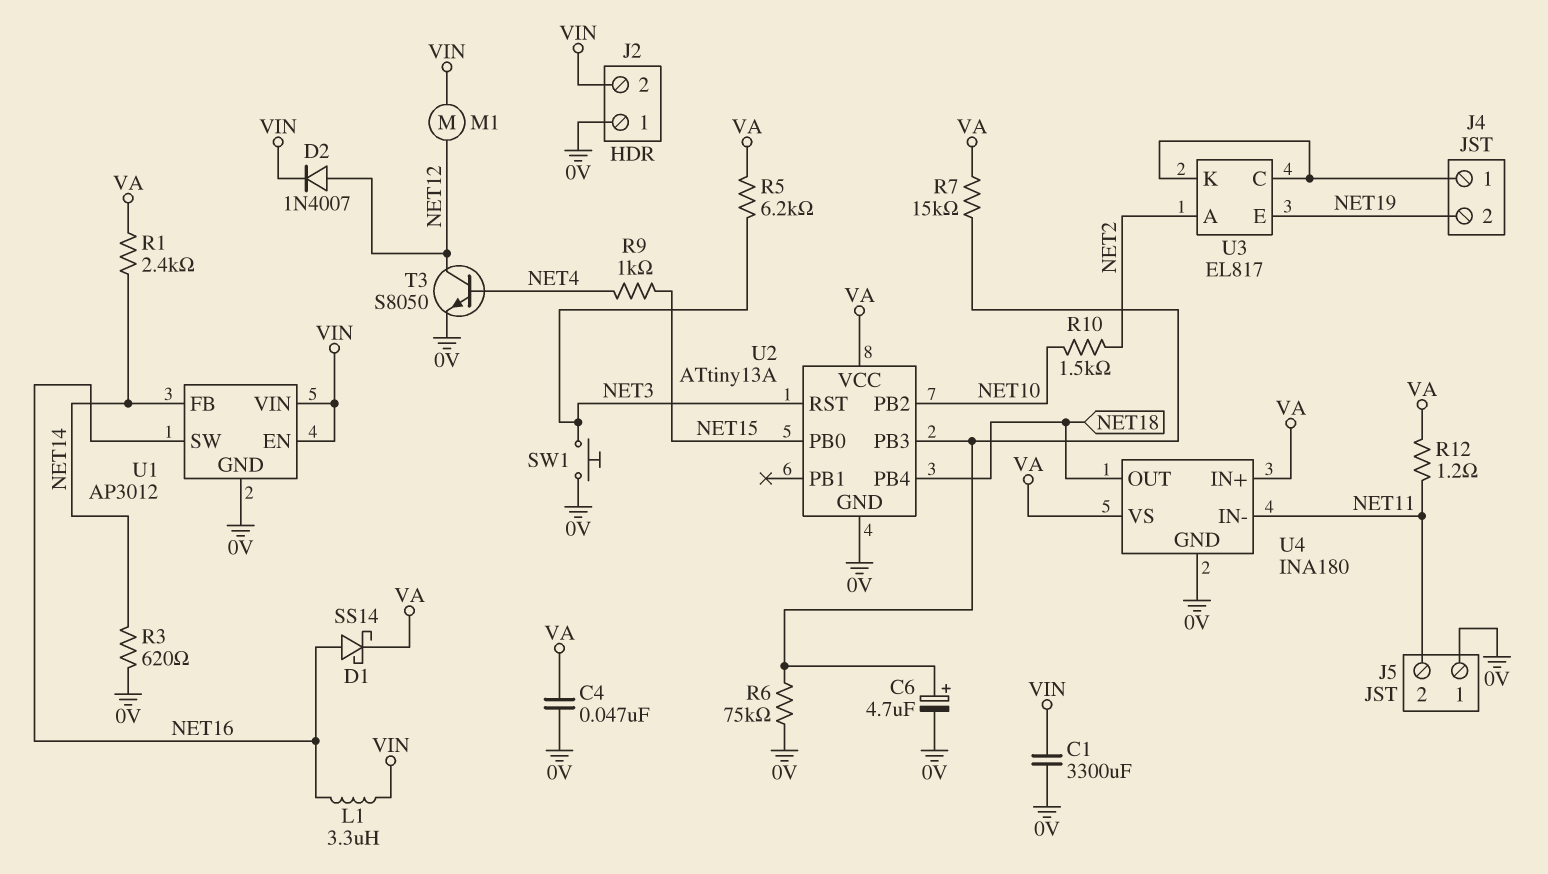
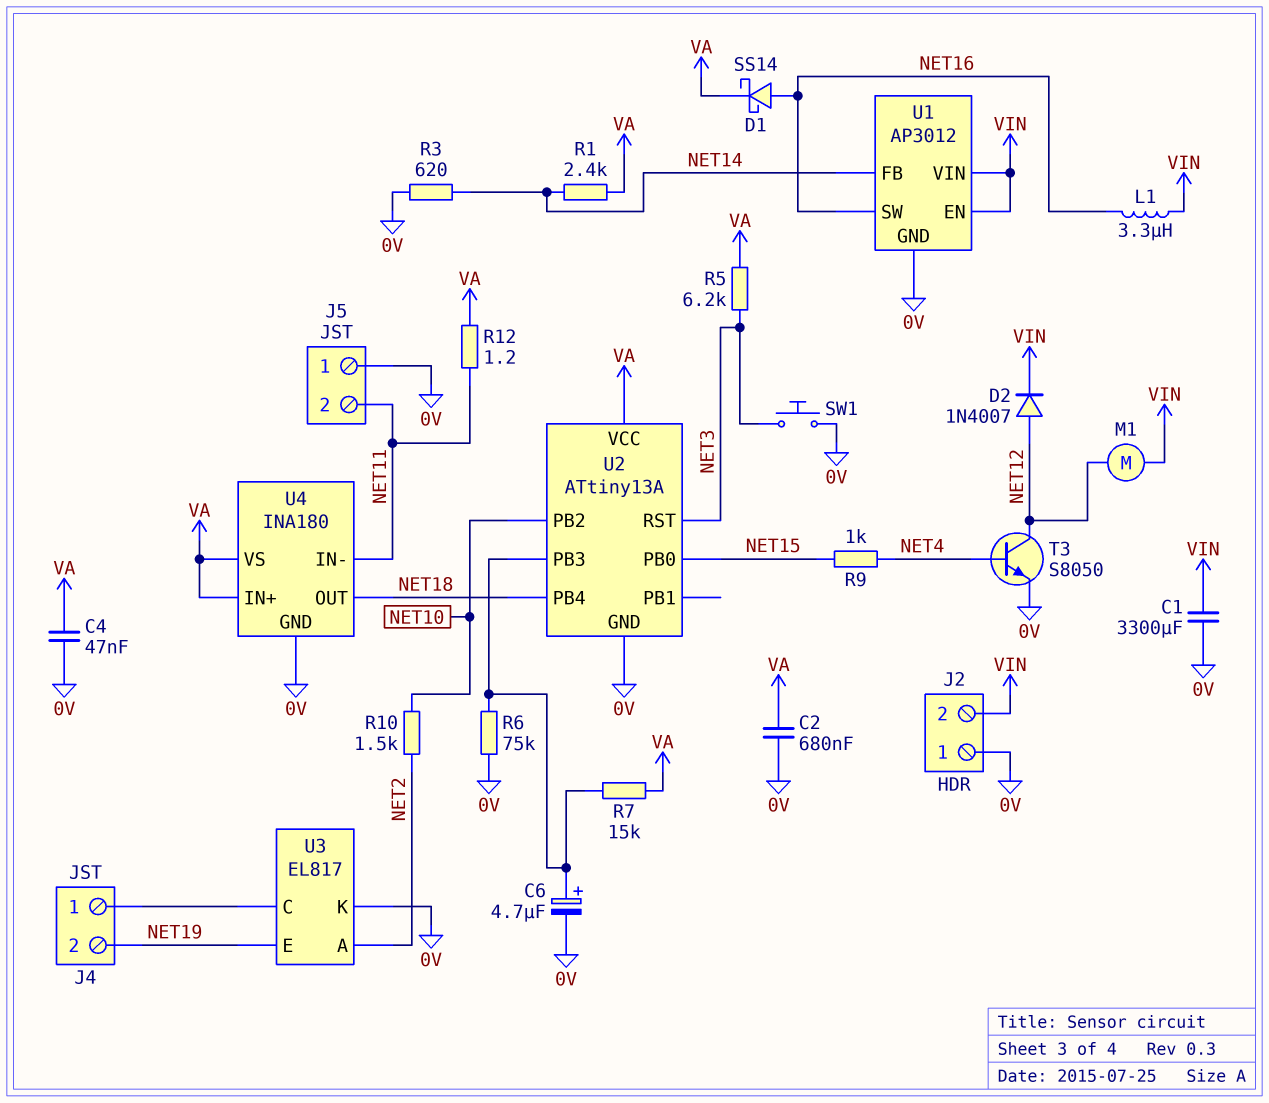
C2: none -> 680nF (0V, VA)
U3 pin K: J4/1 -> 0V

